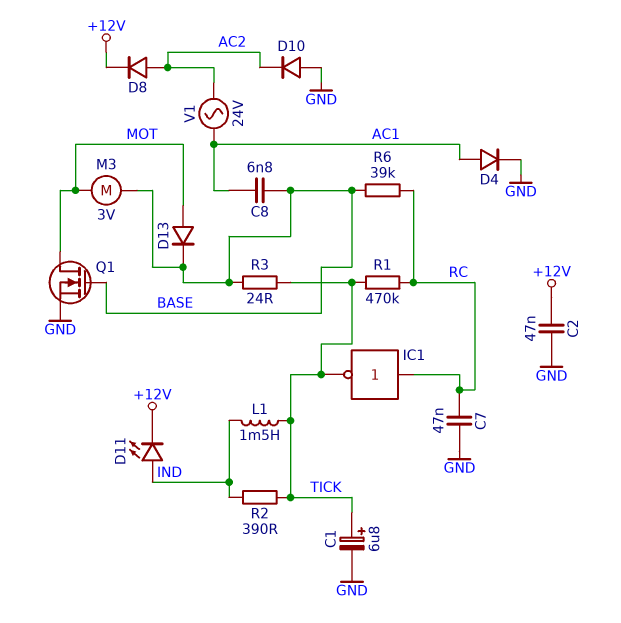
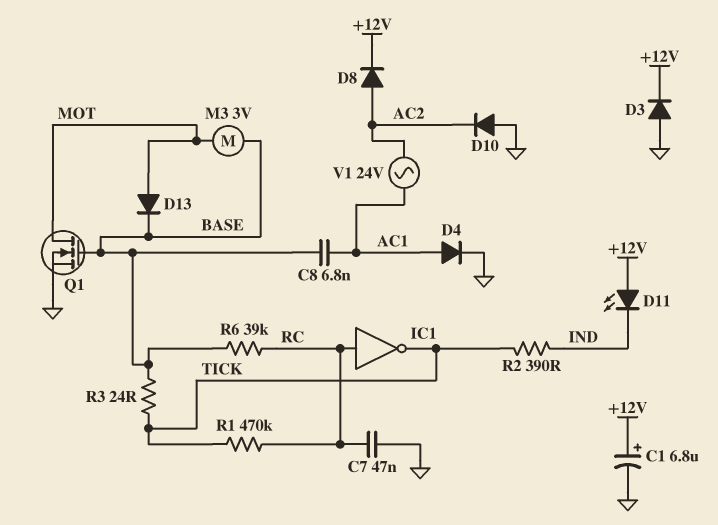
C1: 6.8uF (plus TICK, minus GND) -> 6.8uF (plus +12V, minus GND)
C2: 47nF (+12V, GND) -> none
D3: none -> diode (A GND, K +12V)
D11: LED (A IND, K +12V) -> LED (A +12V, K IND)
L1: 1.5mH (IND, TICK) -> none

